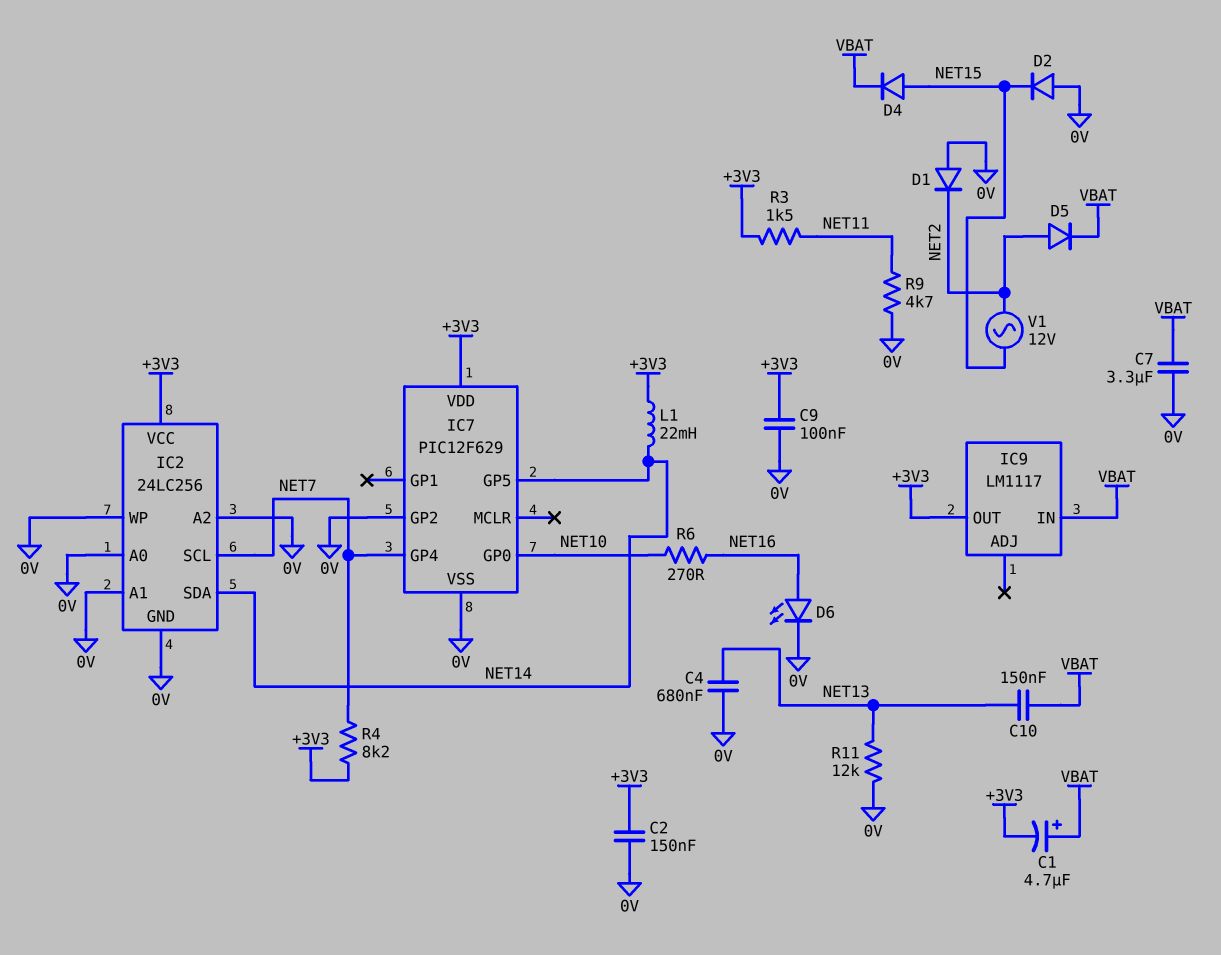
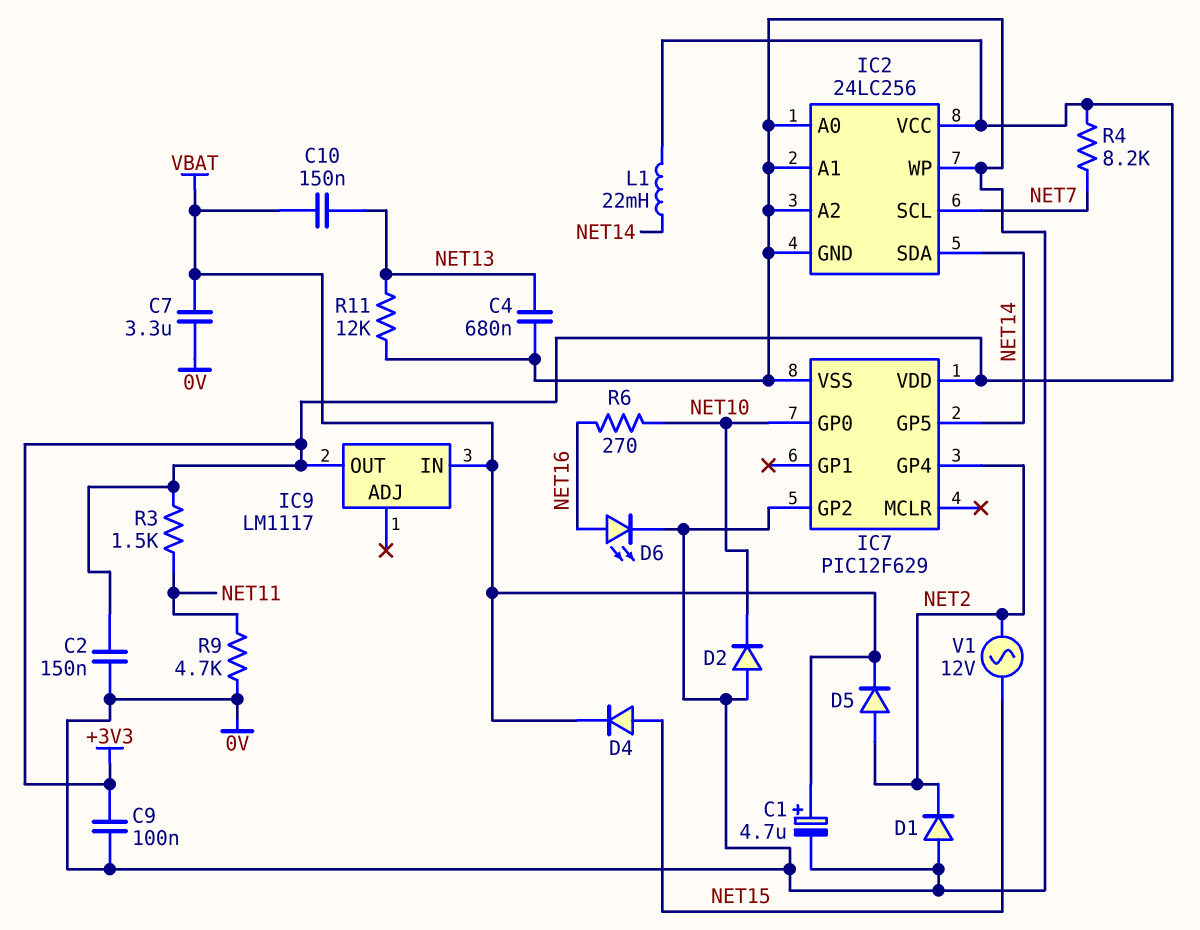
C1: 4.7uF (plus VBAT, minus +3V3) -> 4.7uF (plus VBAT, minus 0V)
D2: diode (A 0V, K NET15) -> diode (A 0V, K NET10)
IC7 pin GP4: NET7 -> NET2

